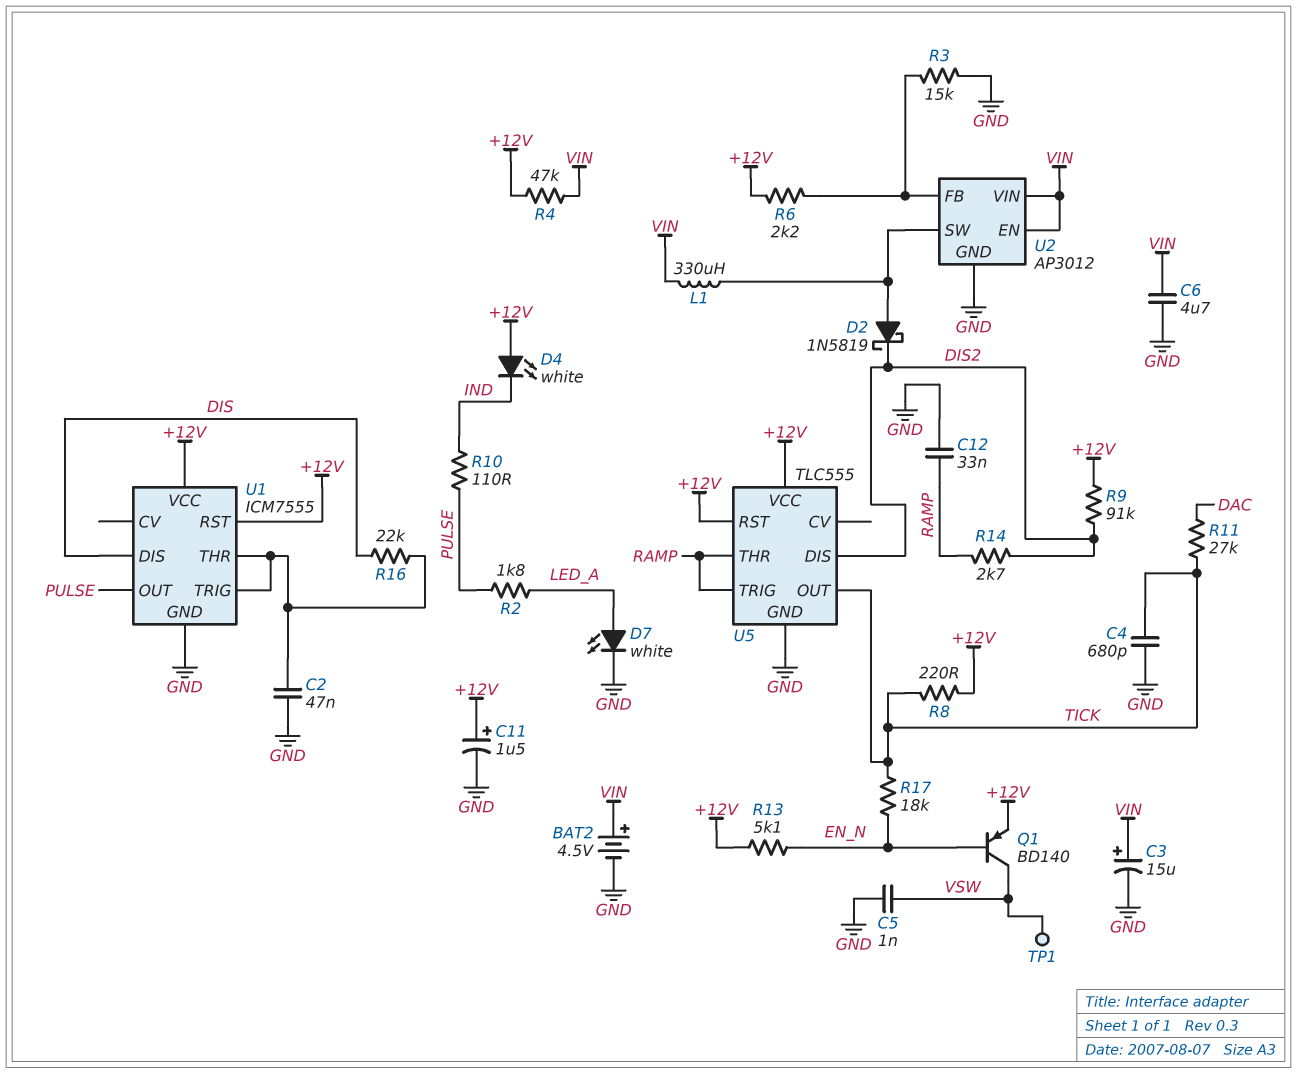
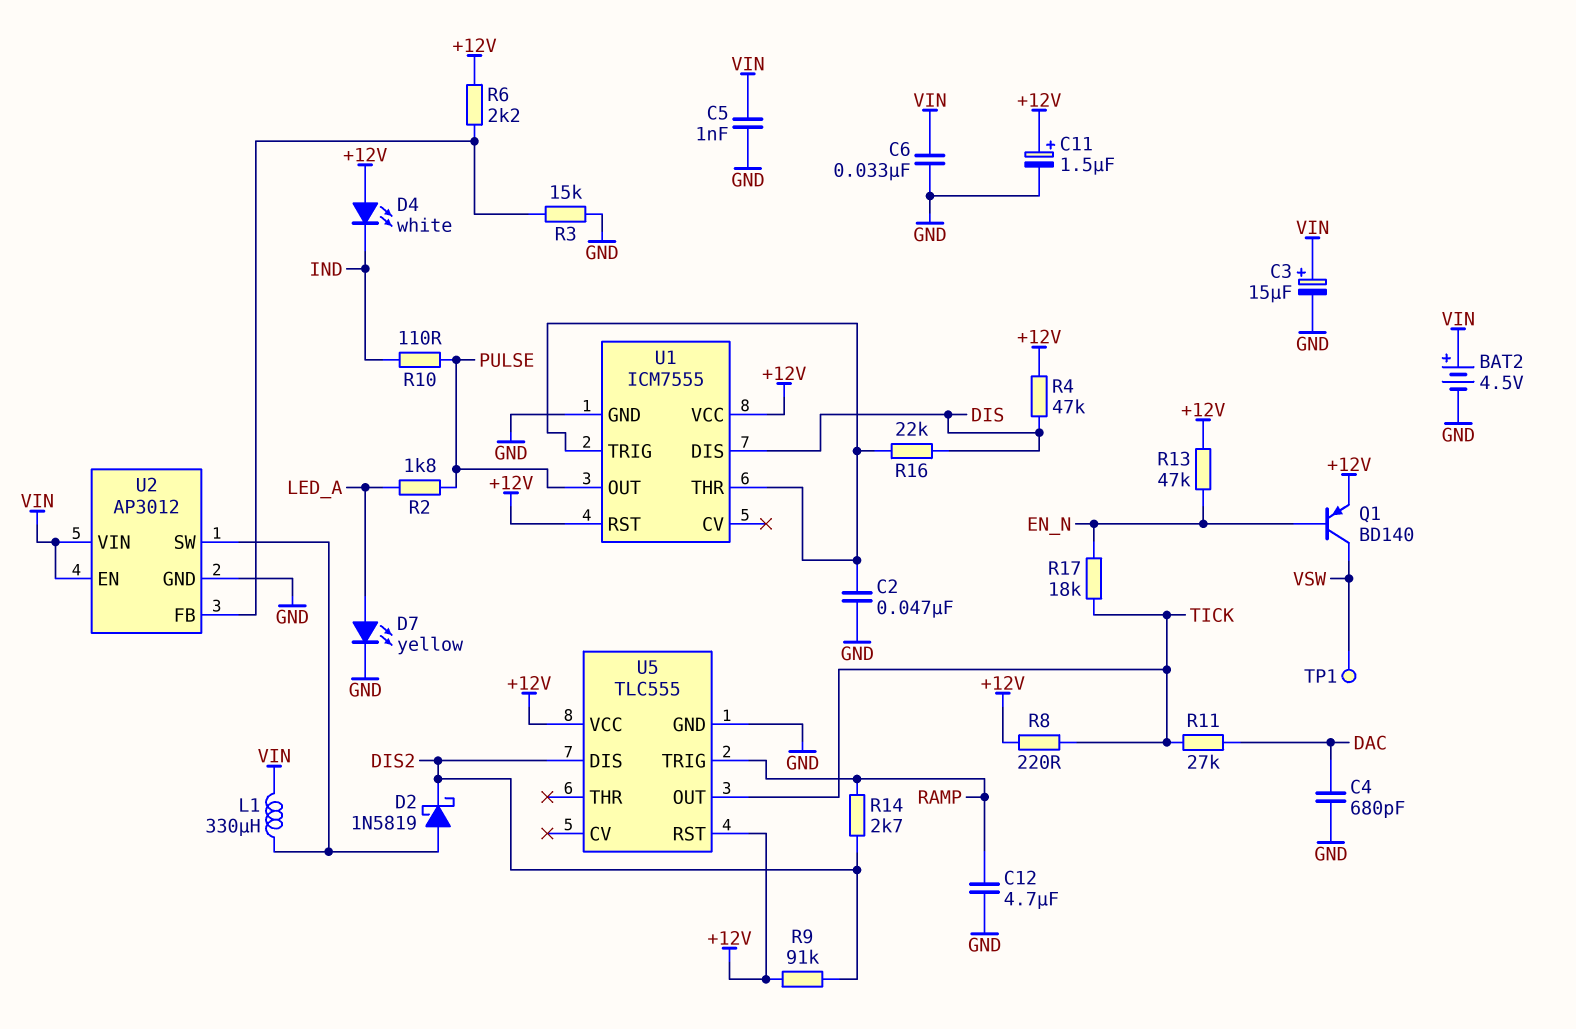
C4: 680pF (GND, TICK) -> 680pF (DAC, GND)
C5: 1nF (GND, VSW) -> 1nF (GND, VIN)
C6: 4.7uF (GND, VIN) -> 33nF (GND, VIN)
C12: 33nF (GND, RAMP) -> 4.7uF (GND, RAMP)
D7: LED white (A LED_A, K GND) -> LED yellow (A LED_A, K GND)
R4: 47k (+12V, VIN) -> 47k (+12V, DIS)
R13: 5.1k (+12V, EN_N) -> 47k (+12V, EN_N)
U5 pin THR: RAMP -> none

